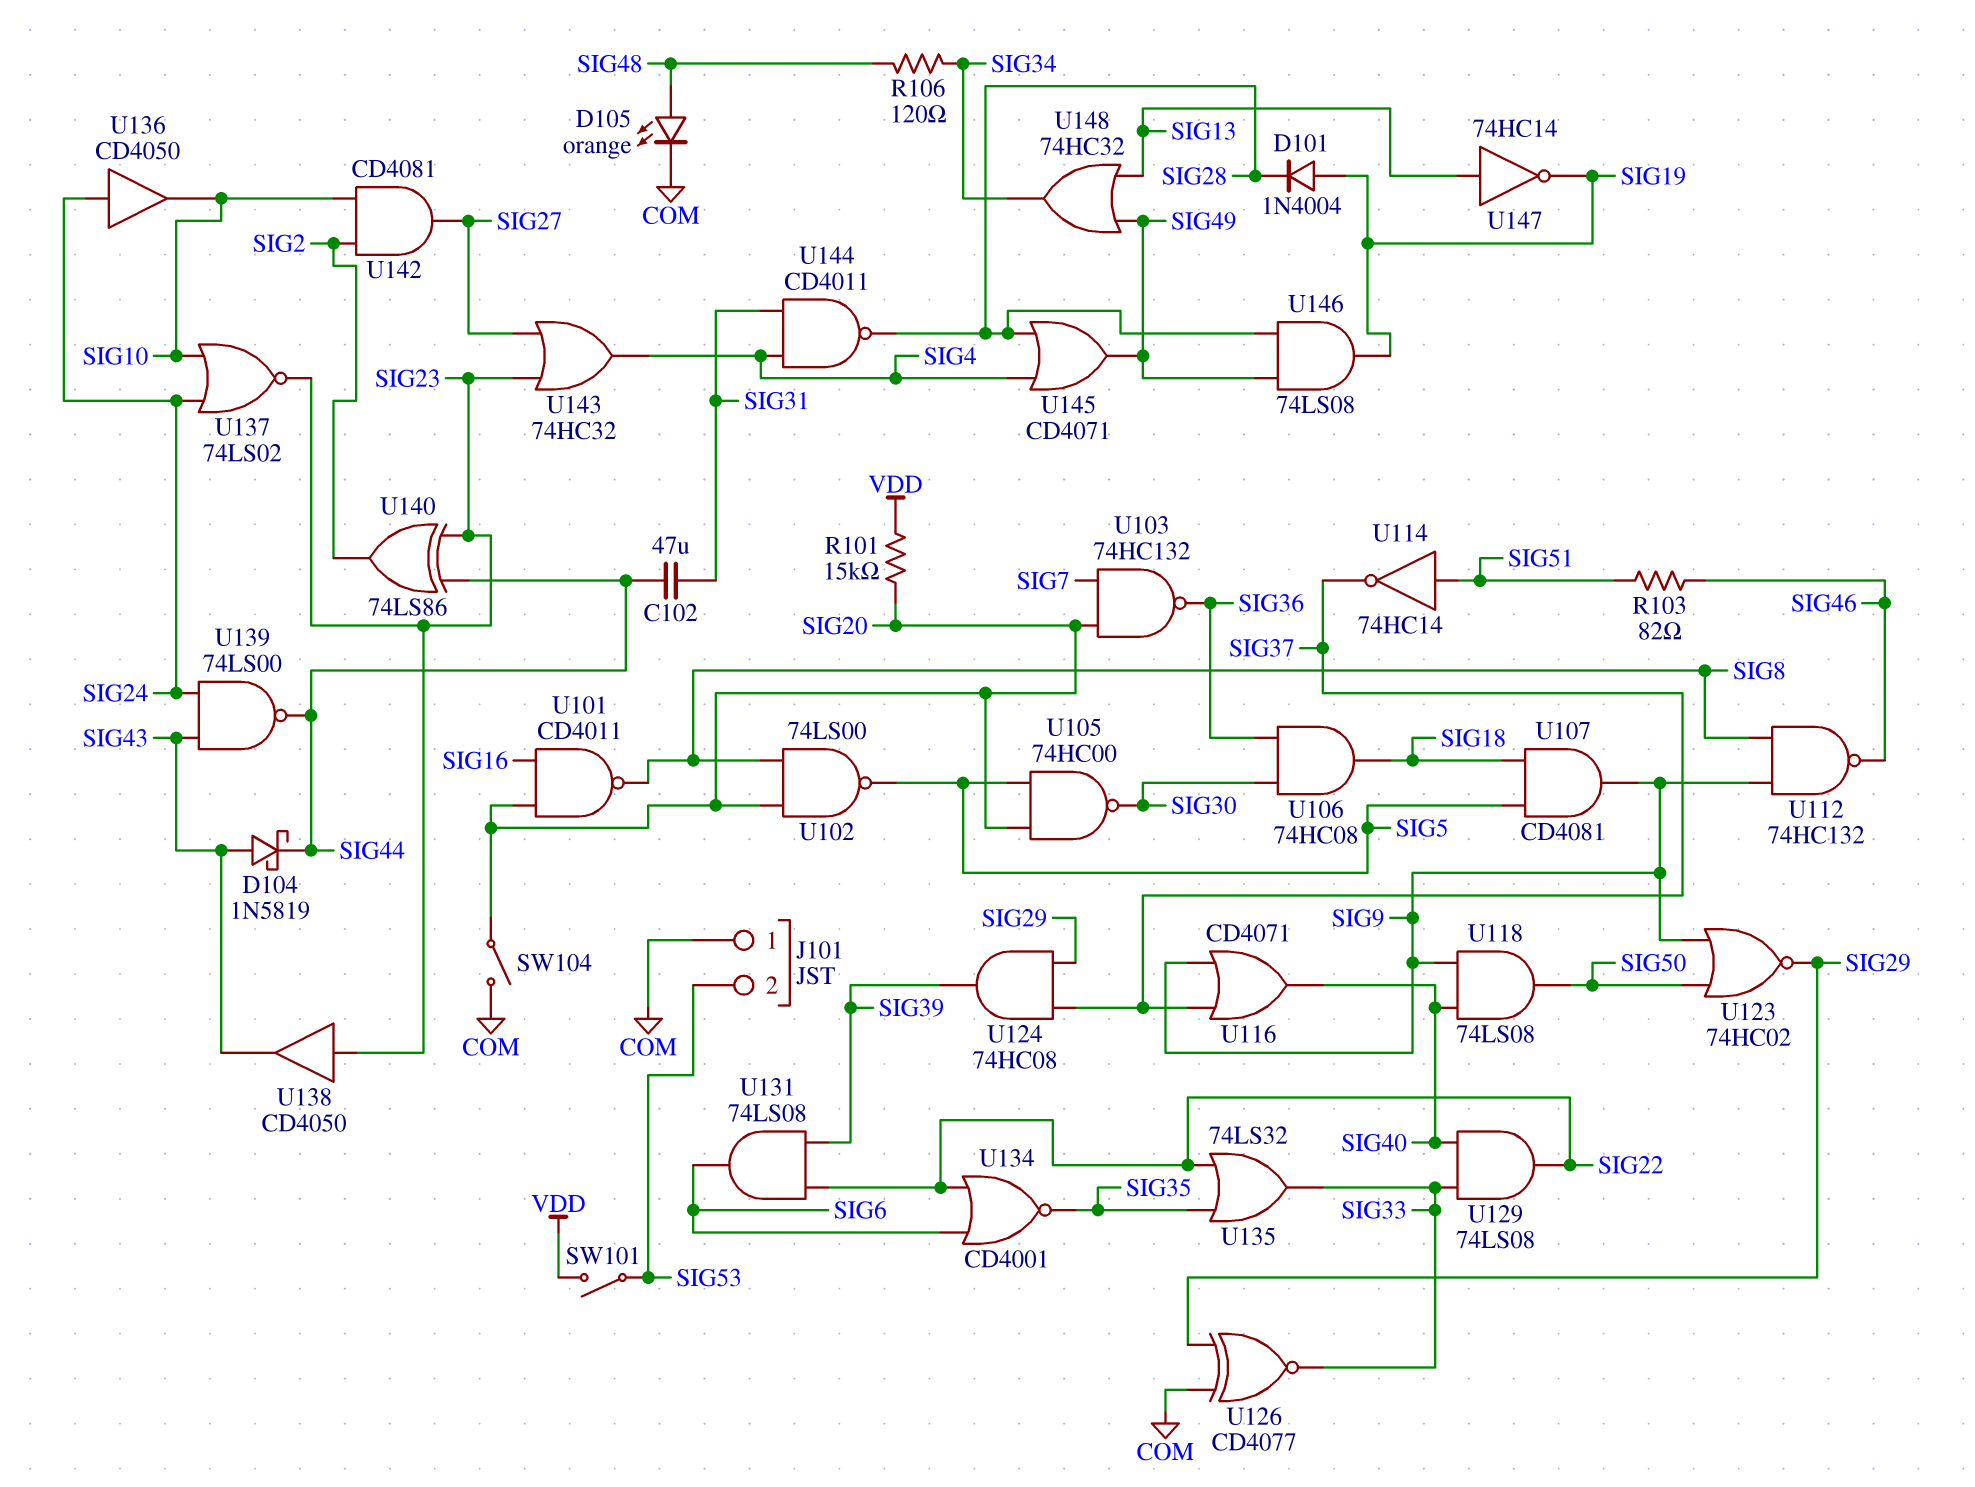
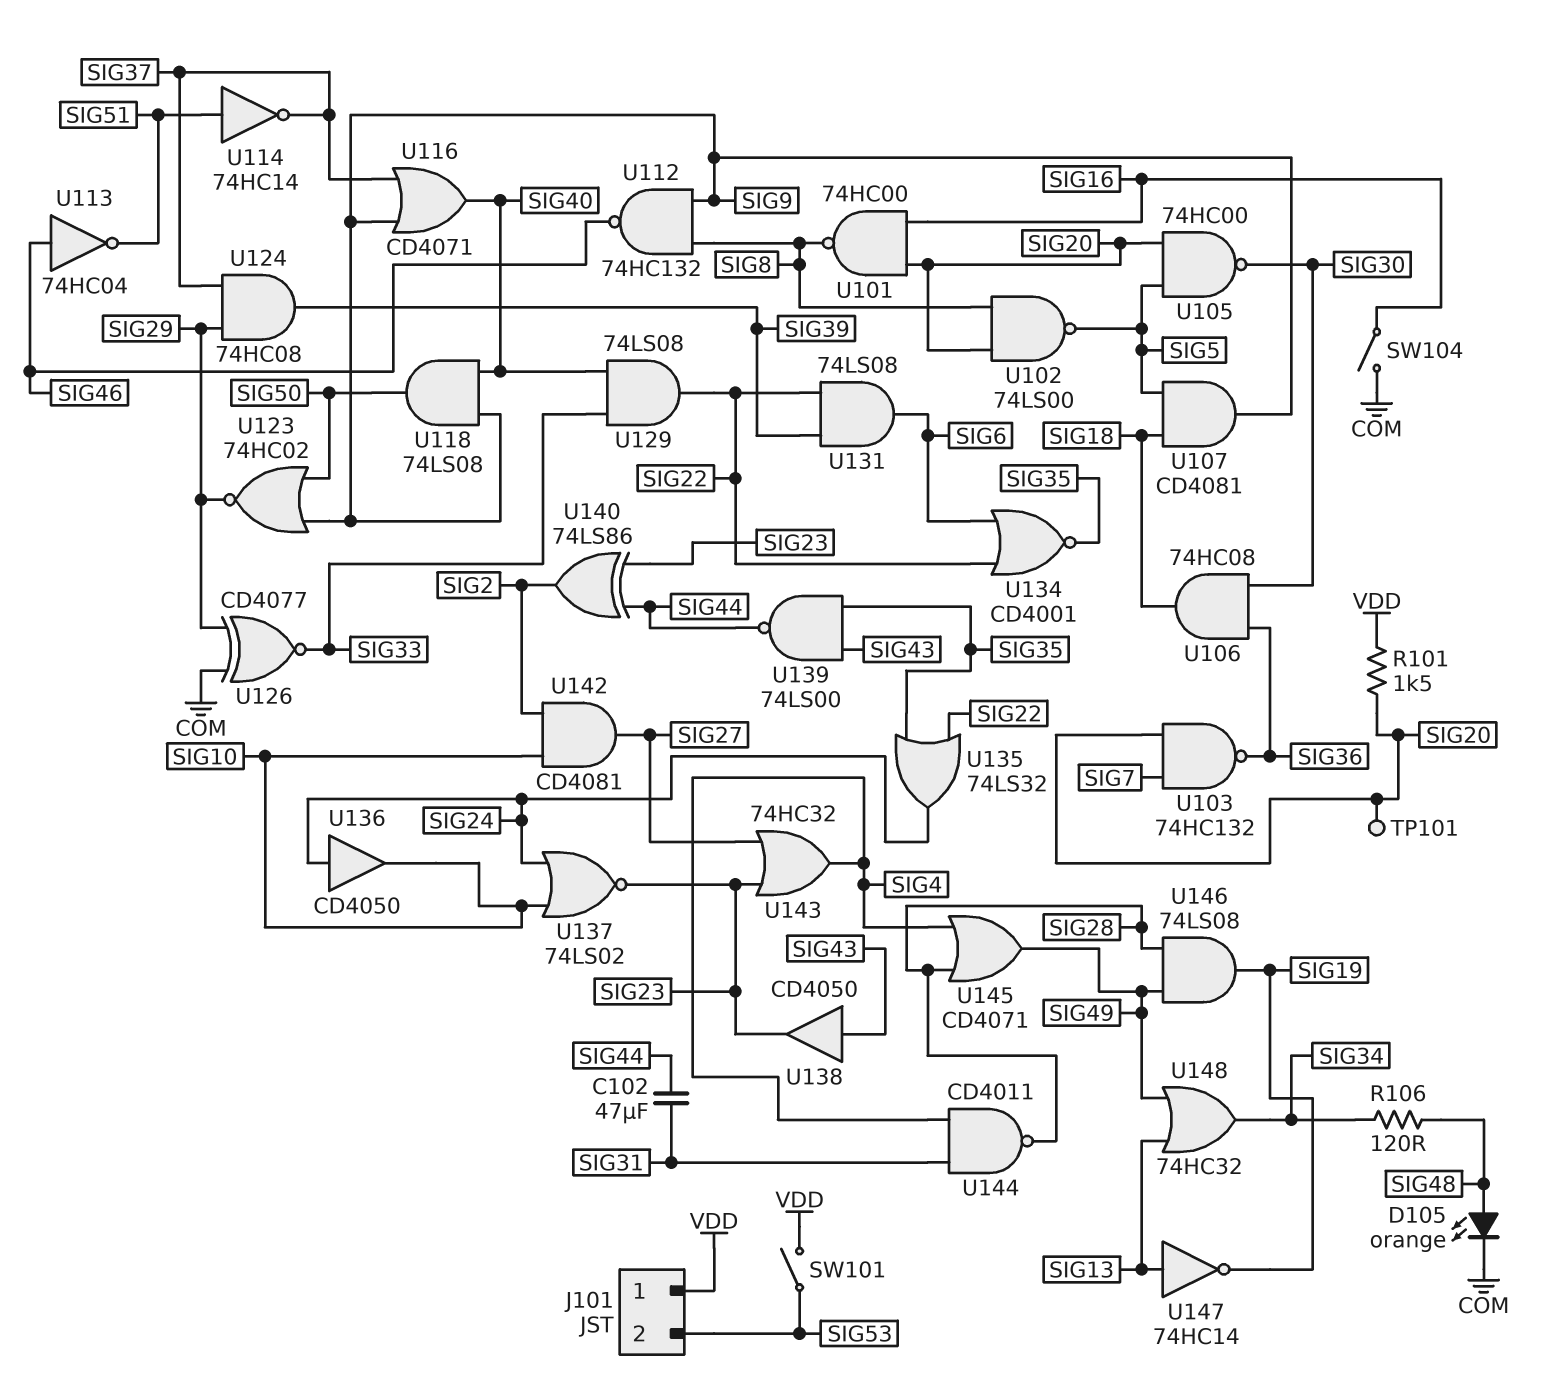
D101: diode 1N4004 (A SIG19, K SIG28) -> none
D104: schottky 1N5819 (A SIG43, K SIG44) -> none
J101 pin 1: COM -> VDD
R101: 15k (SIG20, VDD) -> 1.5k (SIG20, VDD)
R103: 82 (SIG46, SIG51) -> none
SW104: switch (COM, SIG20) -> switch (COM, SIG16)
TP101: none -> test point (SIG20)
U101: NAND CD4011 (in SIG16, in SIG20, out SIG8) -> NAND 74HC00 (in SIG16, in SIG20, out SIG8)
U113: none -> NOT 74HC04 (in SIG46, out SIG51)
U135: OR 74LS32 (in SIG22, in SIG35, out SIG33) -> OR 74LS32 (in SIG22, in SIG35, out SIG24)
U138: buffer CD4050 (in SIG23, out SIG43) -> buffer CD4050 (in SIG43, out SIG23)
U139: NAND 74LS00 (in SIG24, in SIG43, out SIG44) -> NAND 74LS00 (in SIG35, in SIG43, out SIG44)

